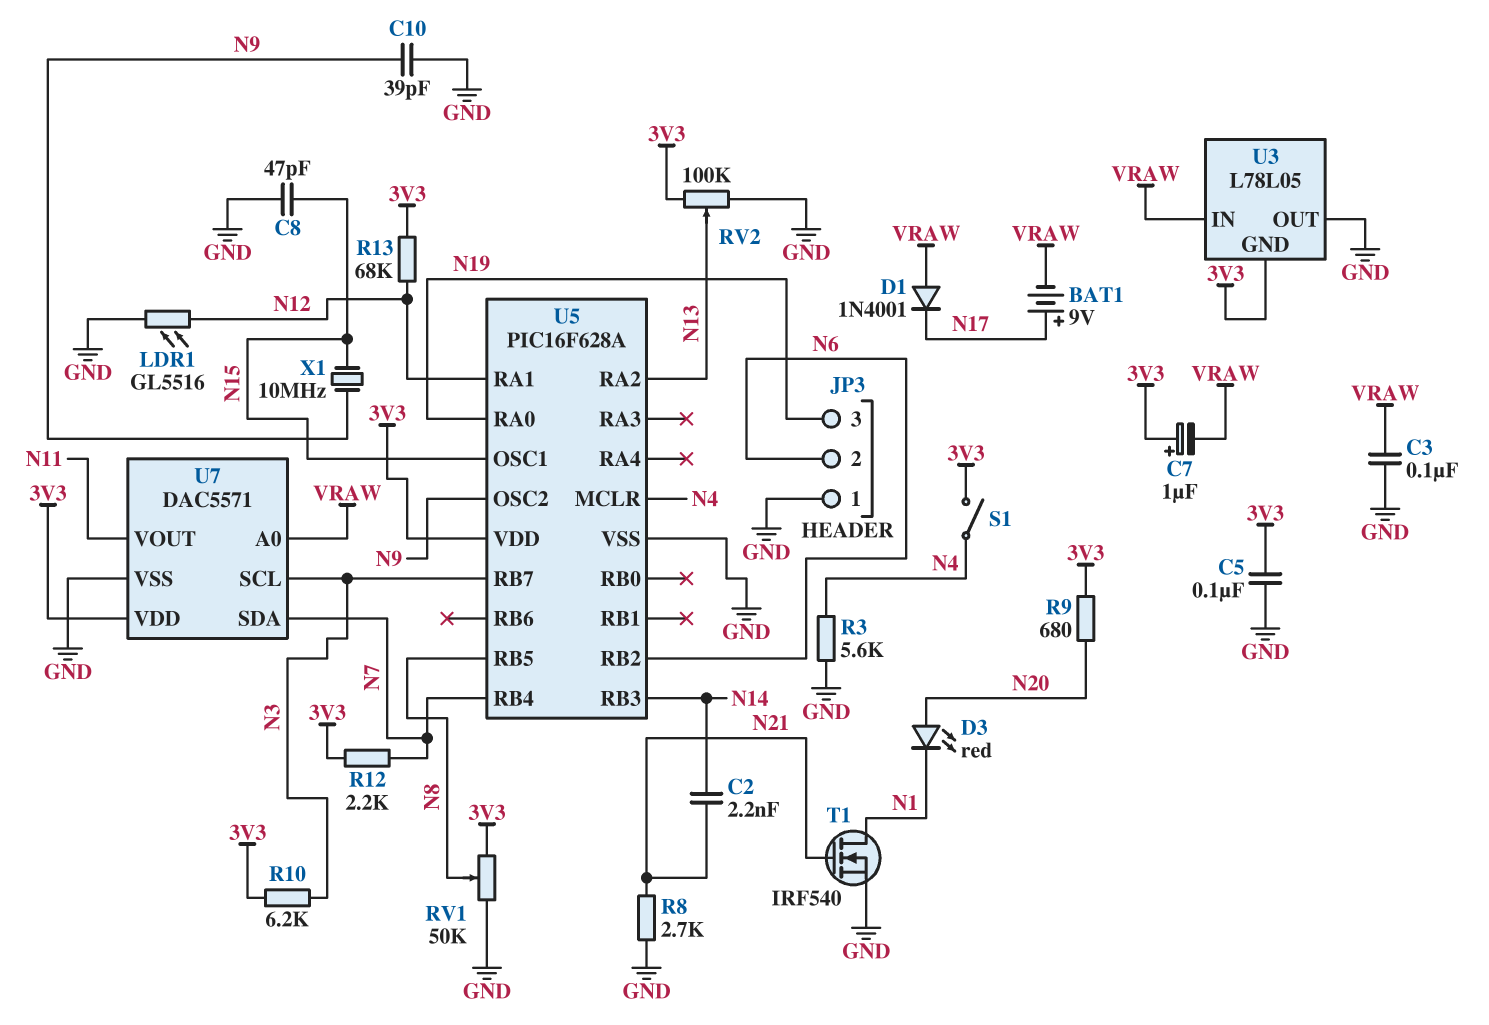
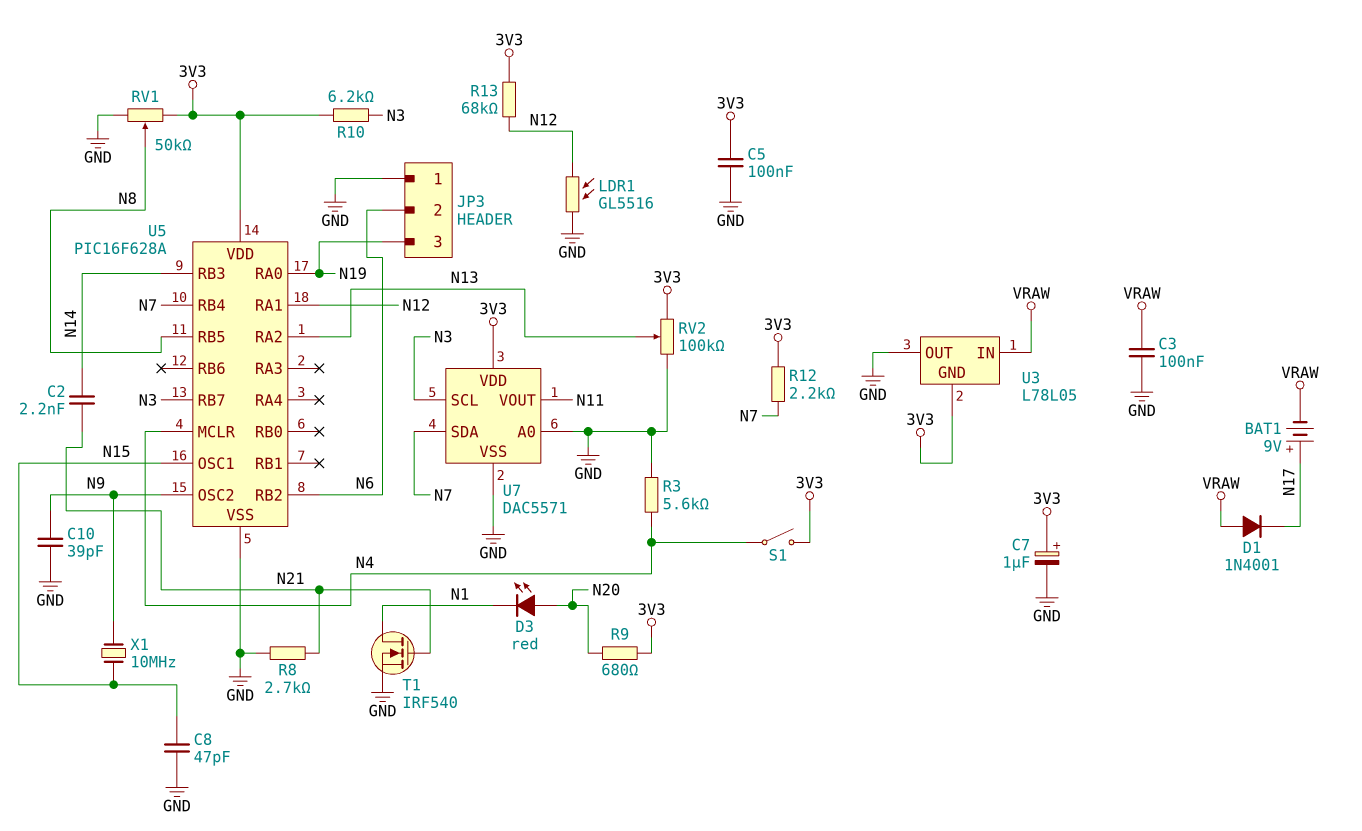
C7: 1uF (plus 3V3, minus VRAW) -> 1uF (plus 3V3, minus GND)
U7 pin A0: VRAW -> GND

